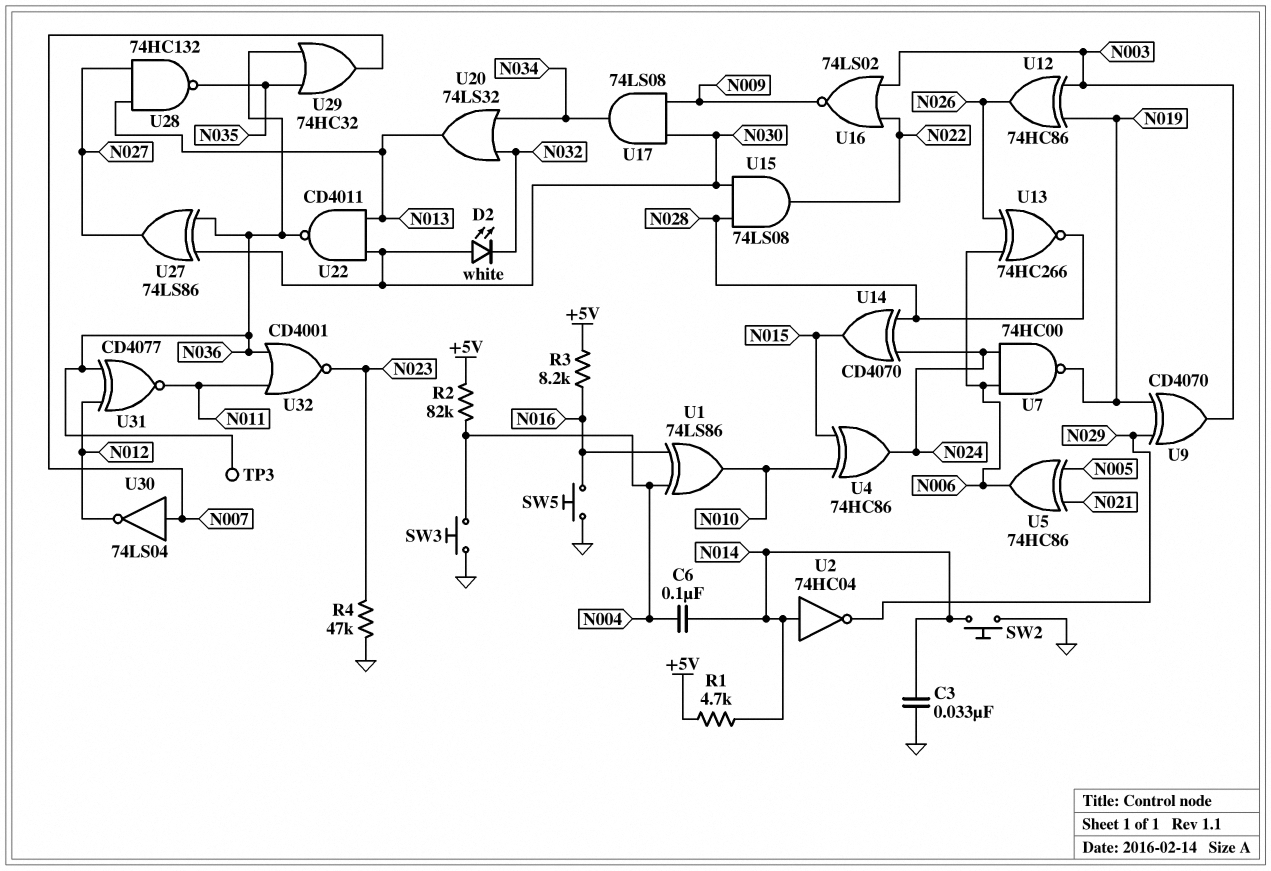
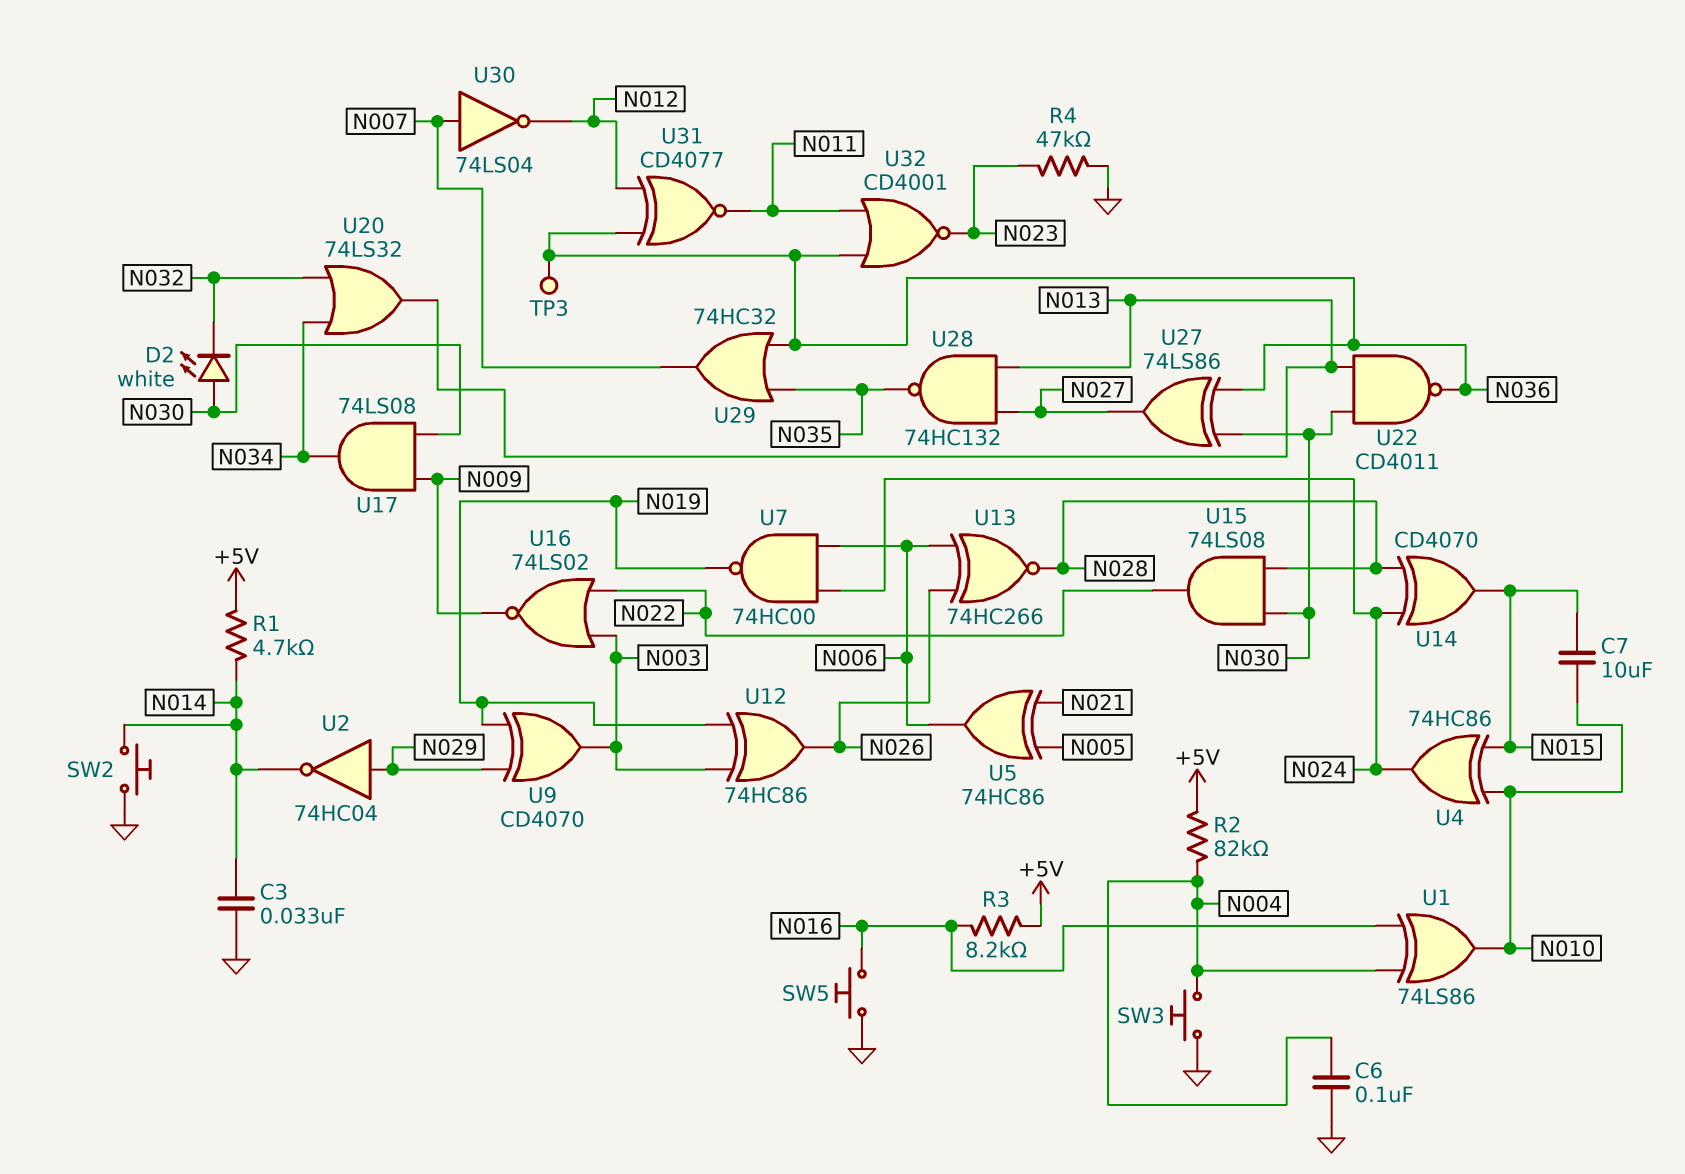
C6: 100nF (N004, N014) -> 100nF (GND, N004)
C7: none -> 10uF (N010, N015)
U2: NOT 74HC04 (in N014, out N029) -> NOT 74HC04 (in N029, out N014)

